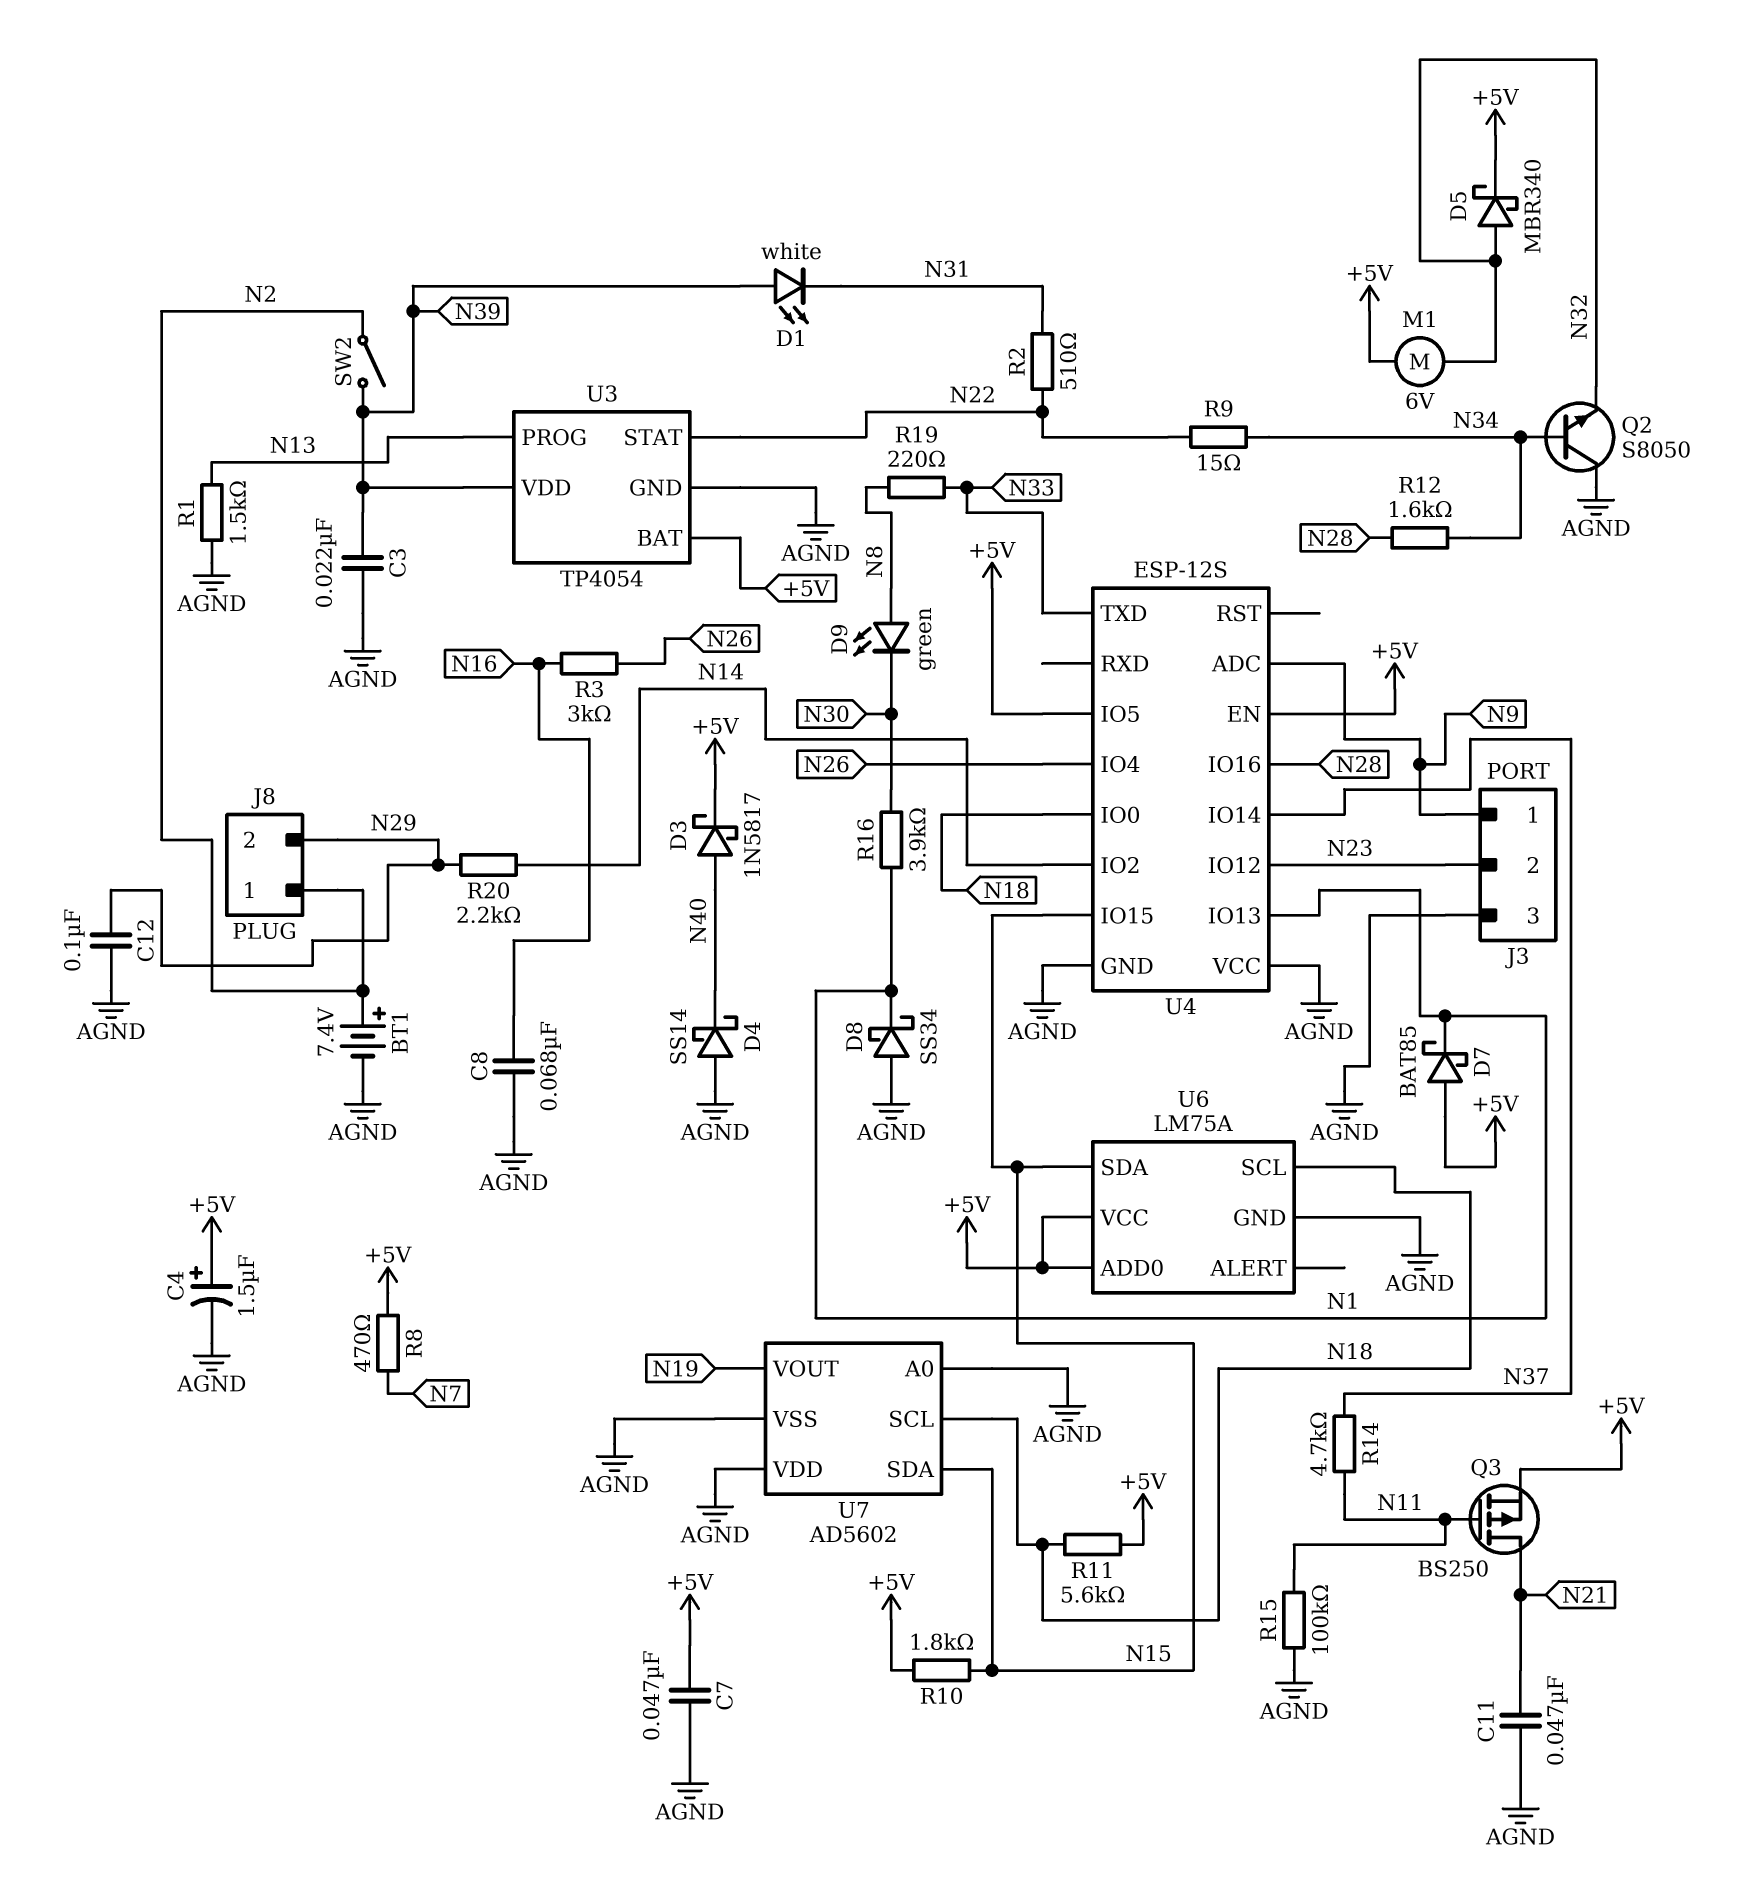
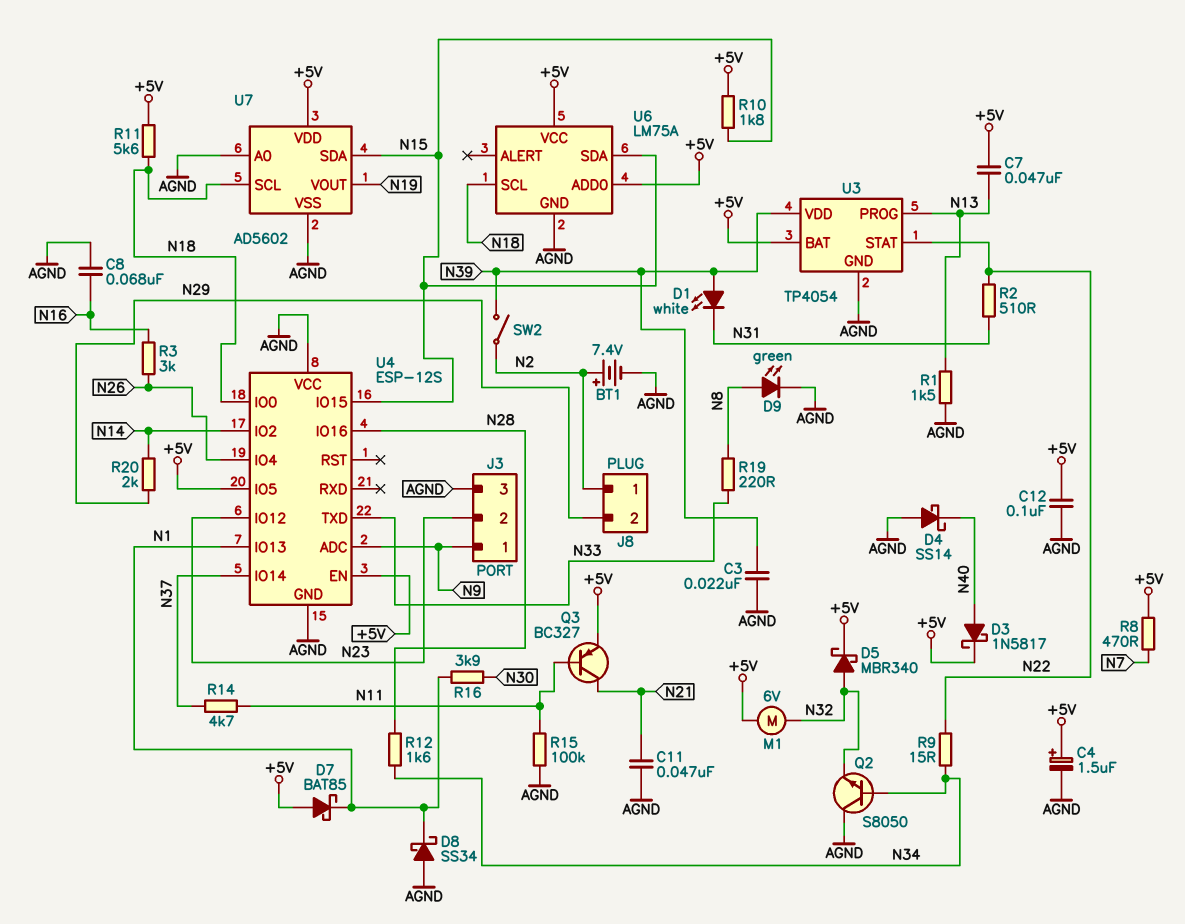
C7: 47nF (+5V, AGND) -> 47nF (+5V, N13)
C12: 100nF (AGND, N29) -> 100nF (+5V, AGND)
D9: LED green (A N8, K N30) -> LED green (A N8, K AGND)
Q3: PMOS BS250 (G N11, D N21, S +5V) -> PNP BC327 (B N11, C N21, E +5V)
R20: 2.2k (N14, N29) -> 2k (N14, N29)
U7 pin VDD: AGND -> +5V

